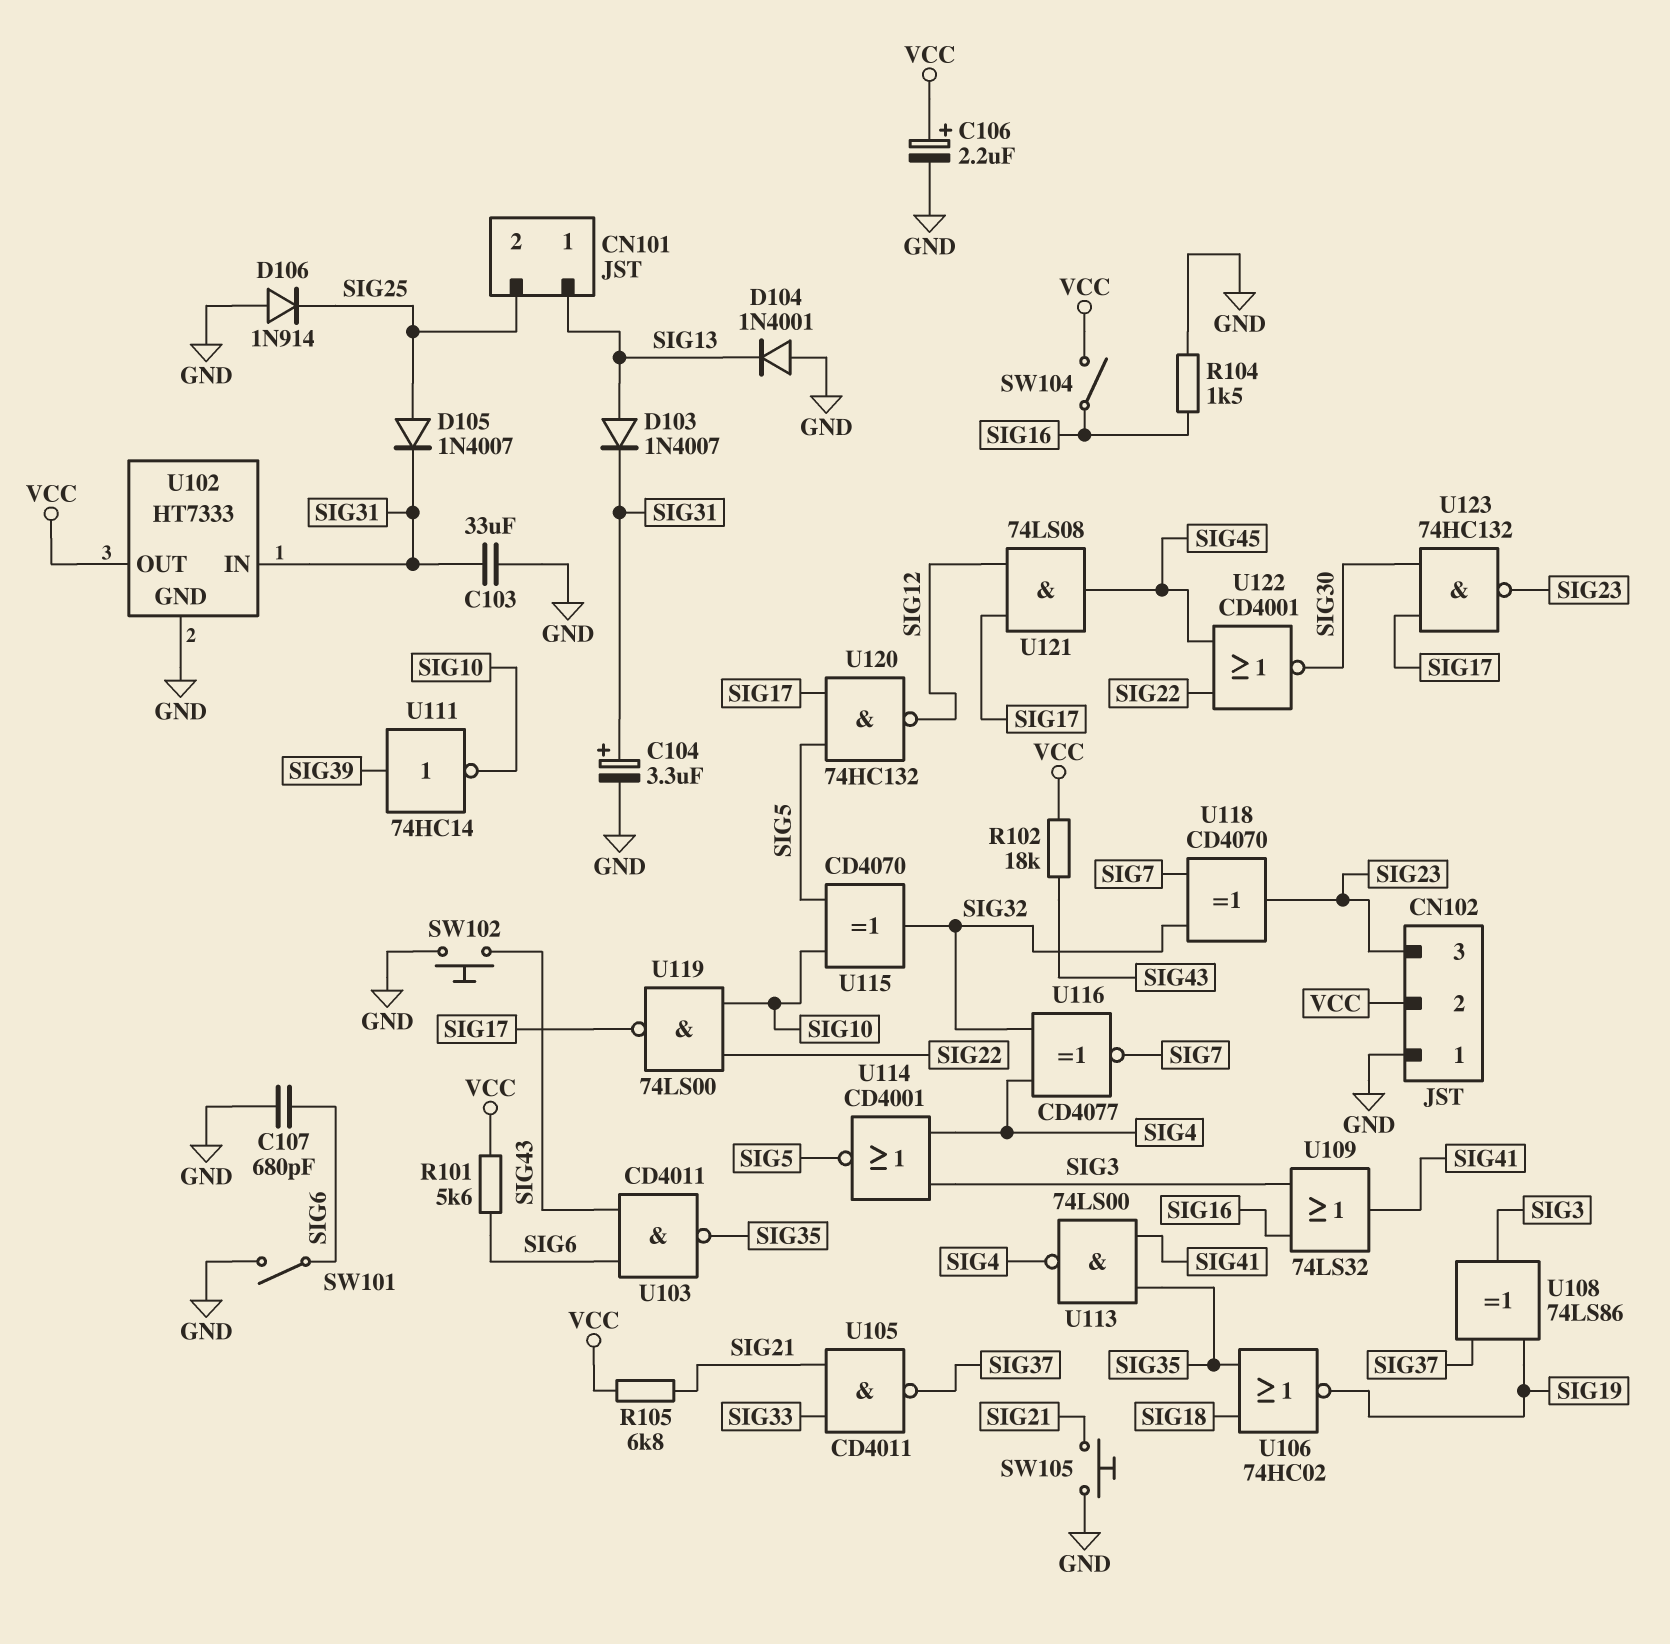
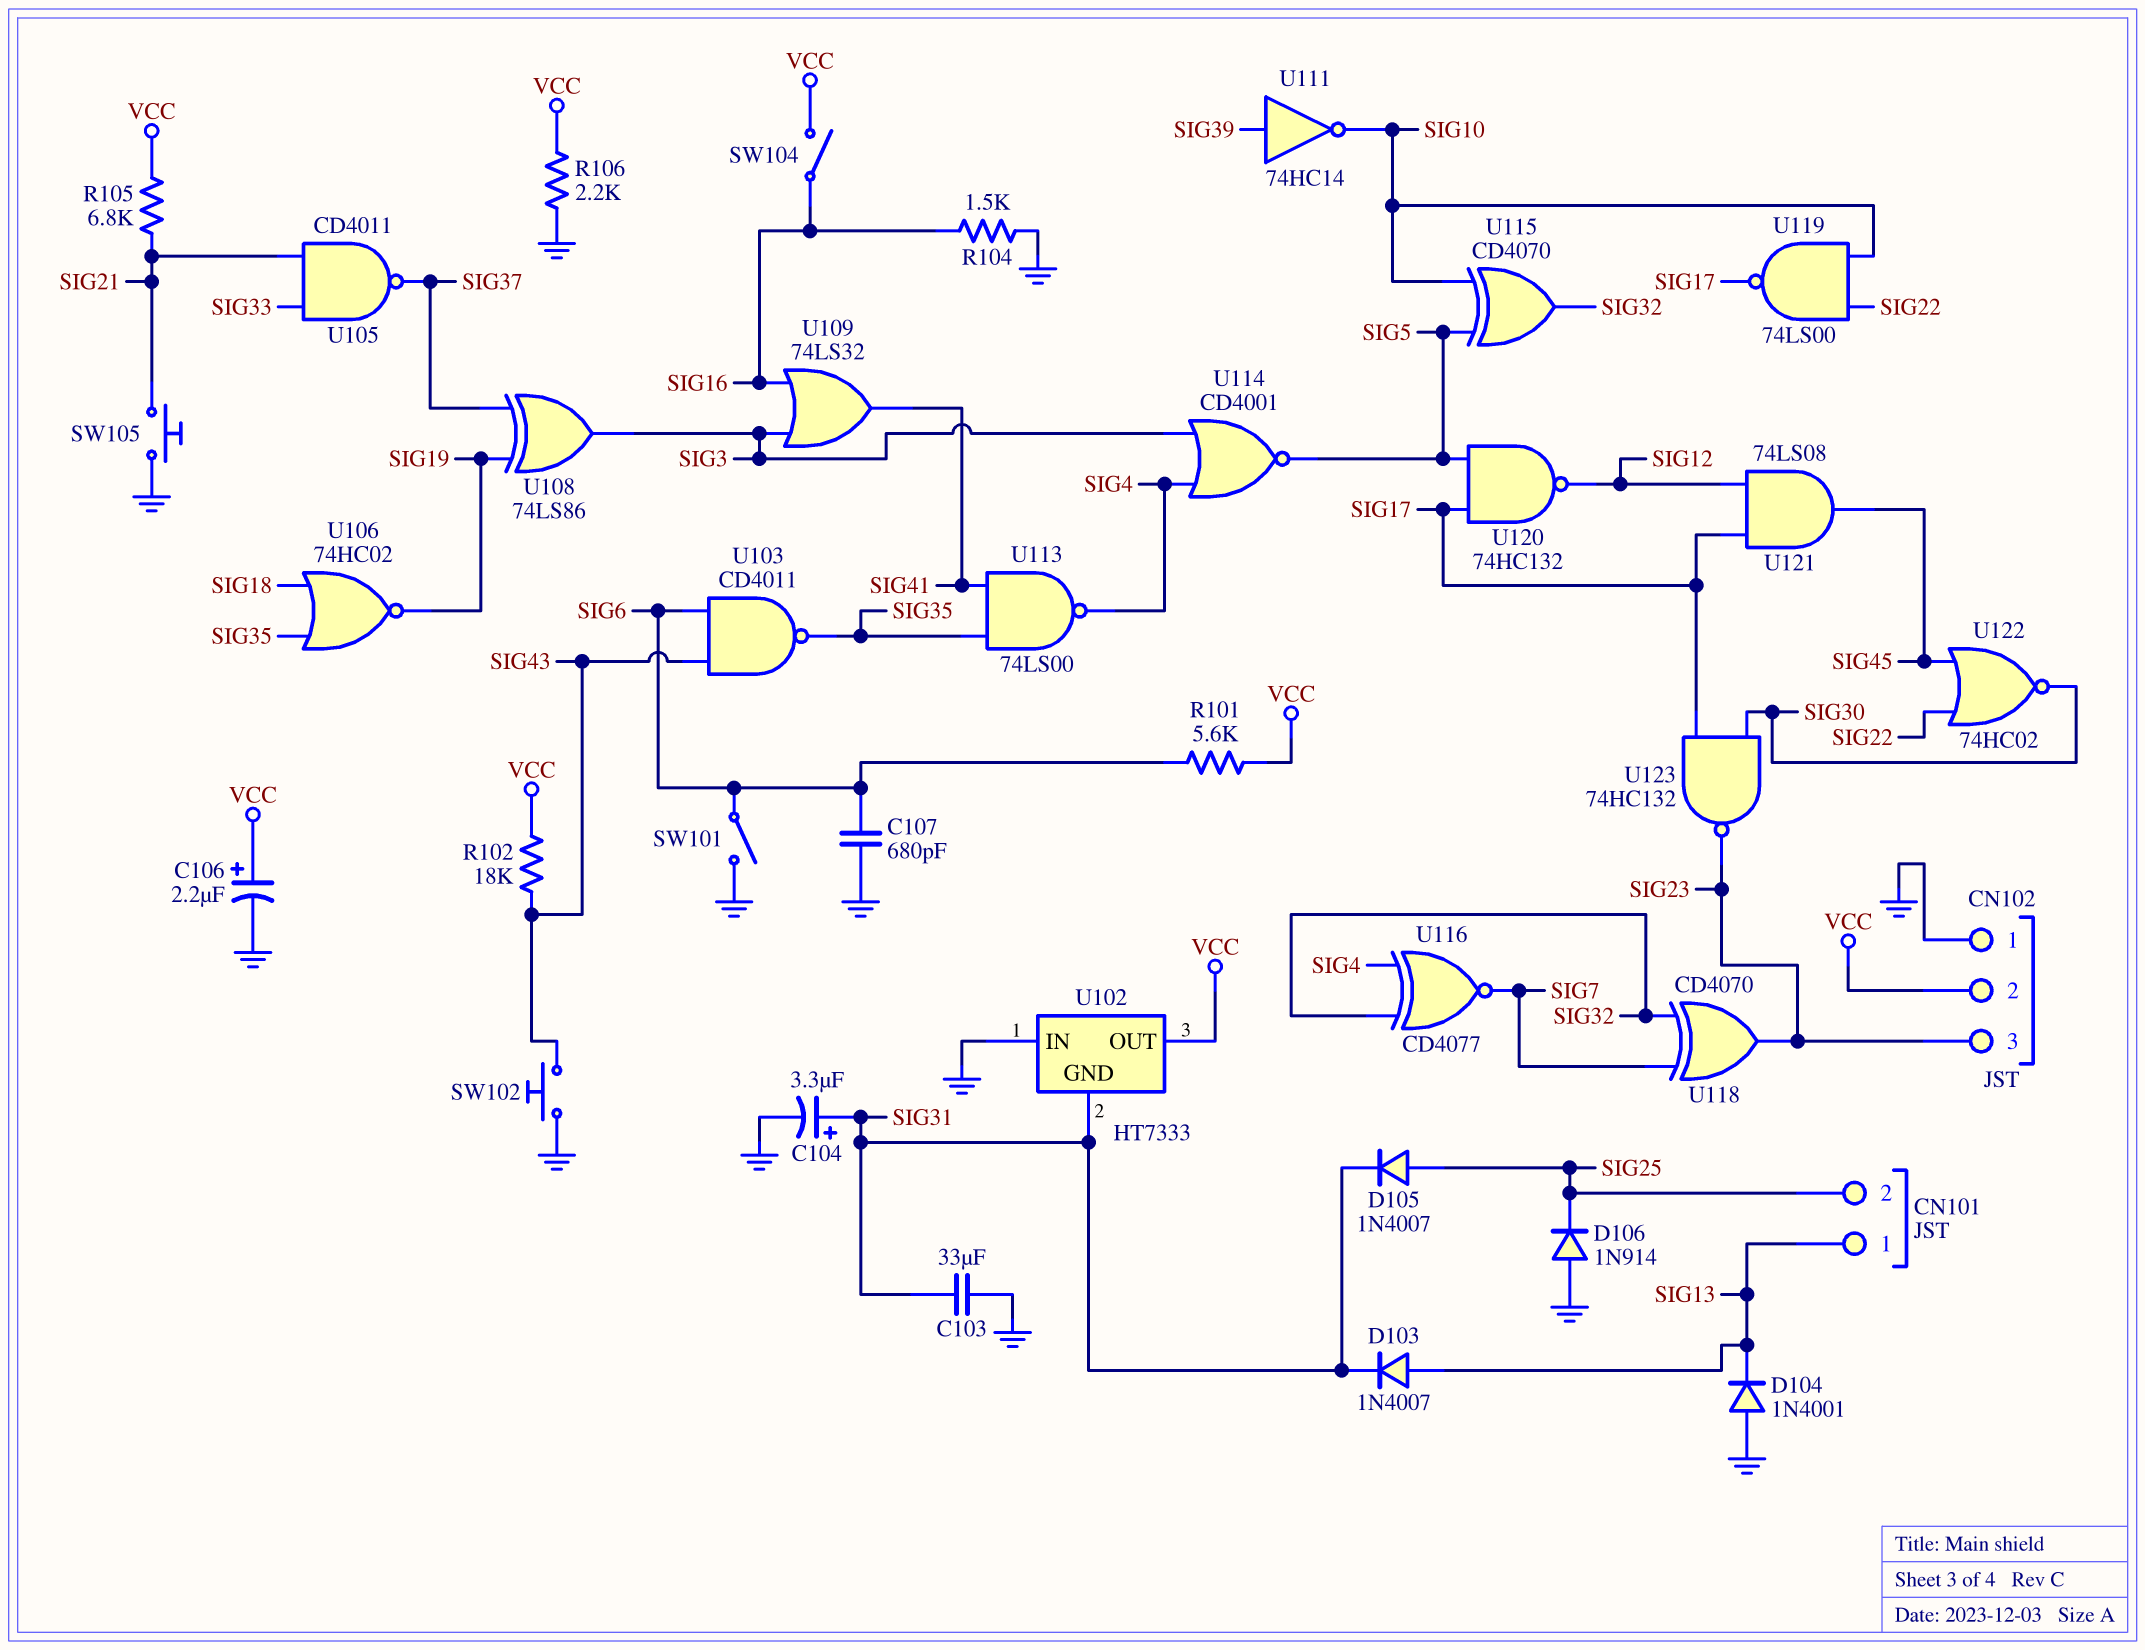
R106: none -> 2.2k (GND, VCC)
U102 pin GND: GND -> SIG31
U102 pin IN: SIG31 -> GND
U122: NOR CD4001 (in SIG22, in SIG45, out SIG30) -> NOR 74HC02 (in SIG22, in SIG45, out SIG30)

